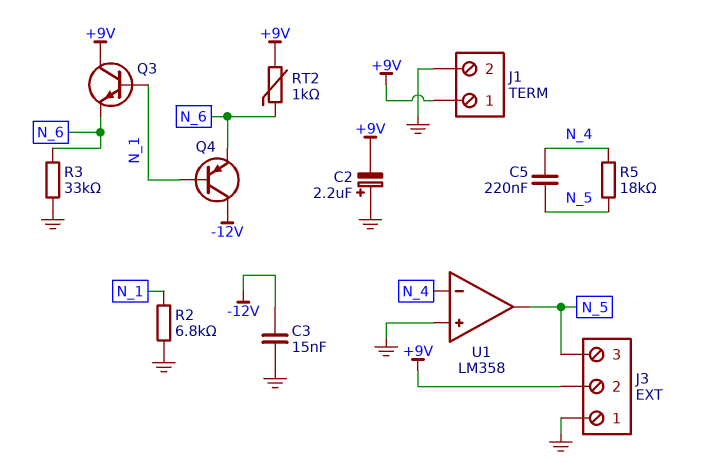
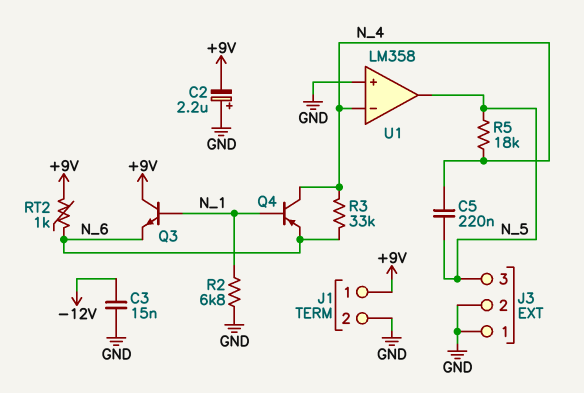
J3 pin 2: +9V -> GND
Q4: PNP (B N_1, C -12V, E N_6) -> PNP (B N_1, C N_4, E N_6)
R3: 33k (GND, N_6) -> 33k (N_4, N_6)

